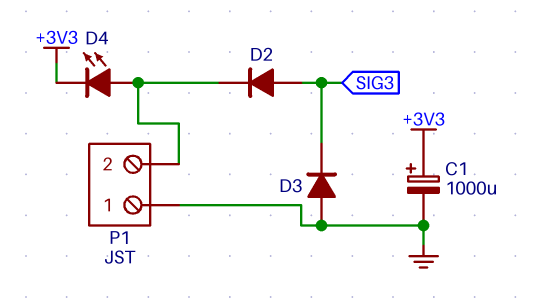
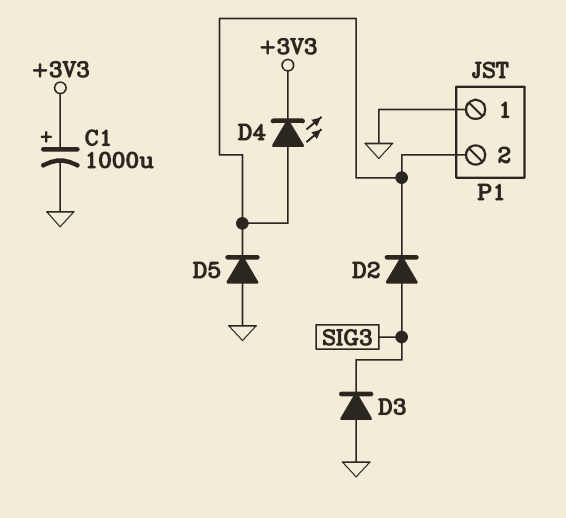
D5: none -> diode (A GND, K P1/2)

